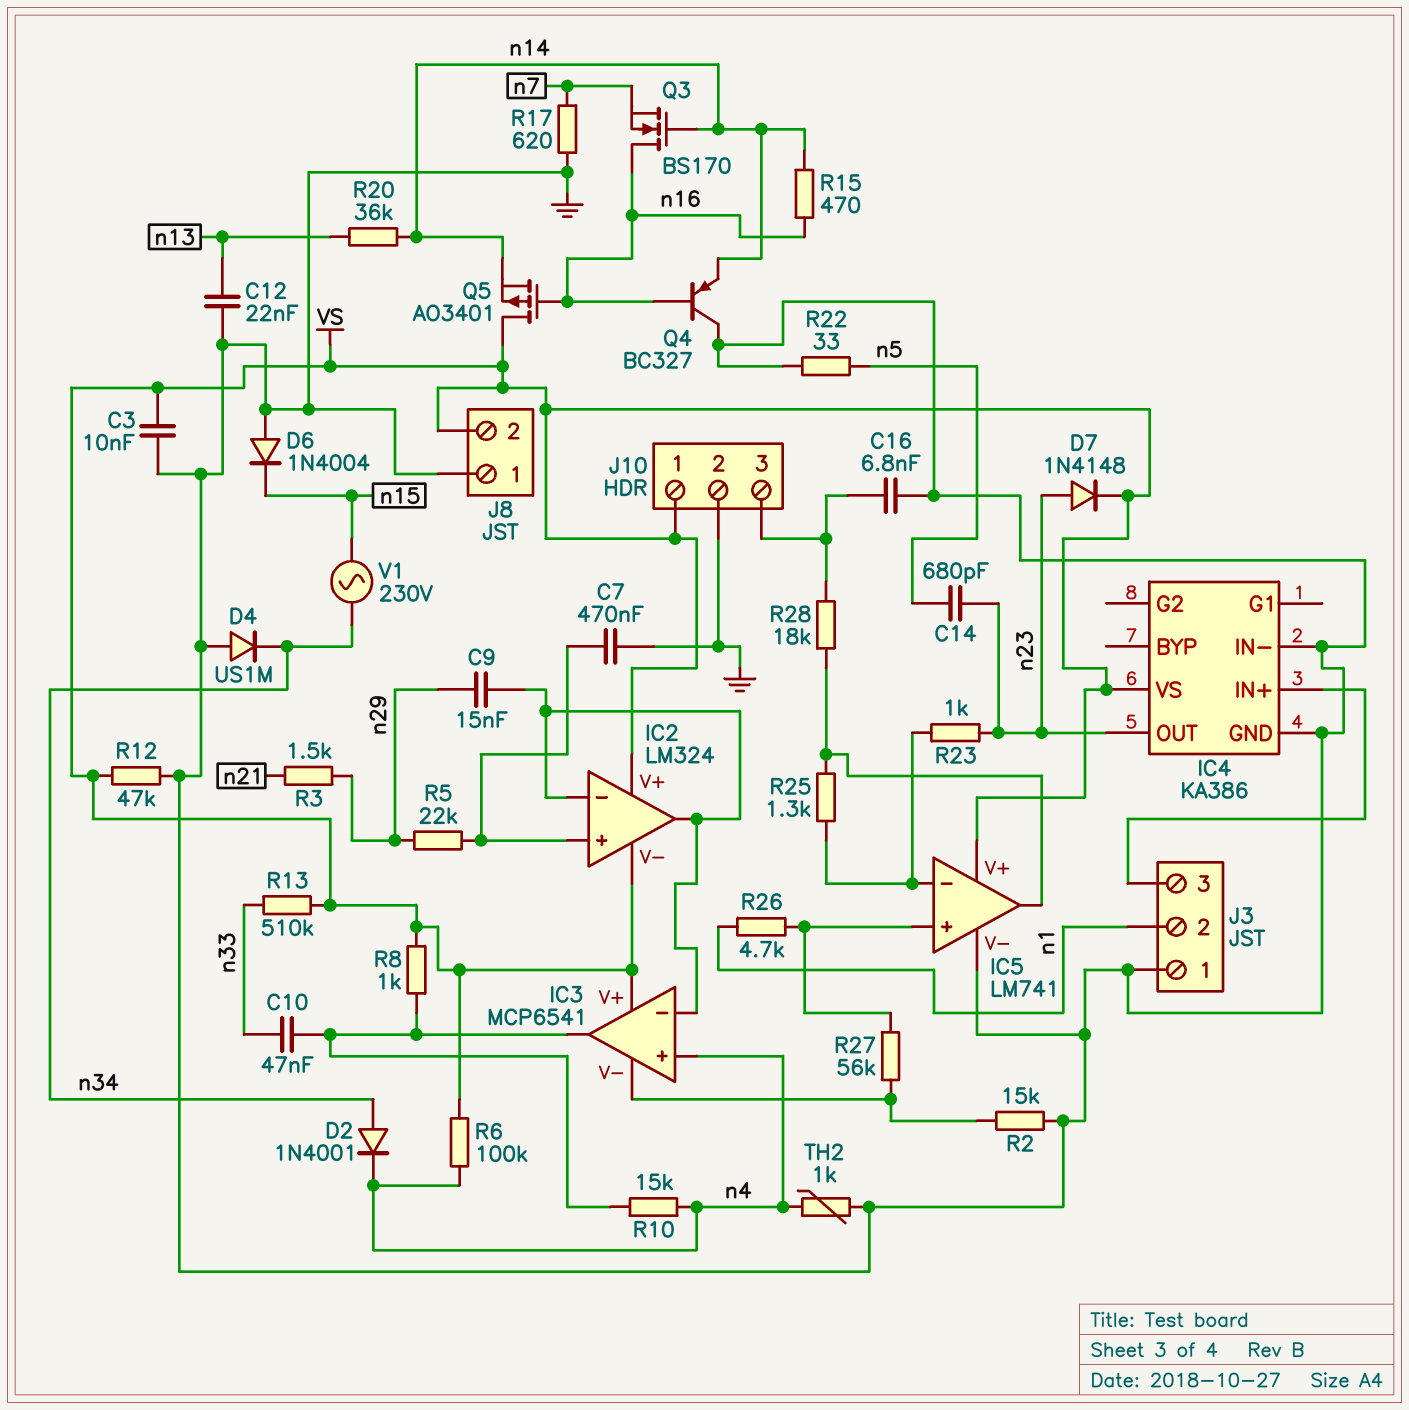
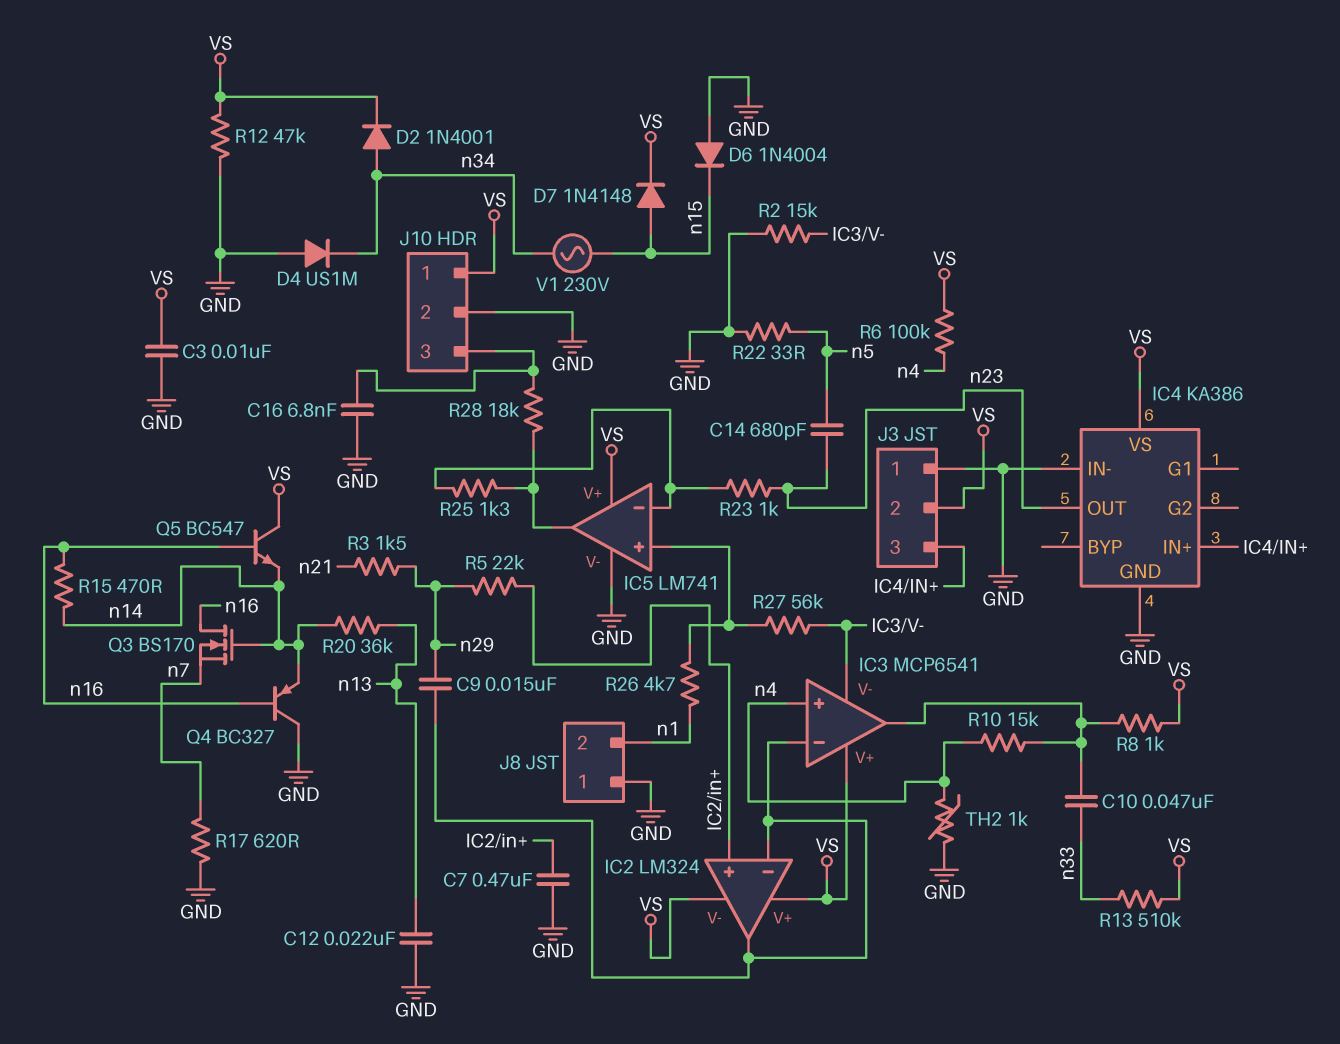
D2: diode 1N4001 (A n34, K n4) -> diode 1N4001 (A n34, K VS)
D7: diode 1N4148 (A n23, K VS) -> diode 1N4148 (A n15, K VS)
J3 pin 2: n1 -> VS
J8 pin 2: VS -> n1
Q5: PMOS AO3401 (G n16, D VS, S n14) -> NPN BC547 (B n16, C VS, E n14)

